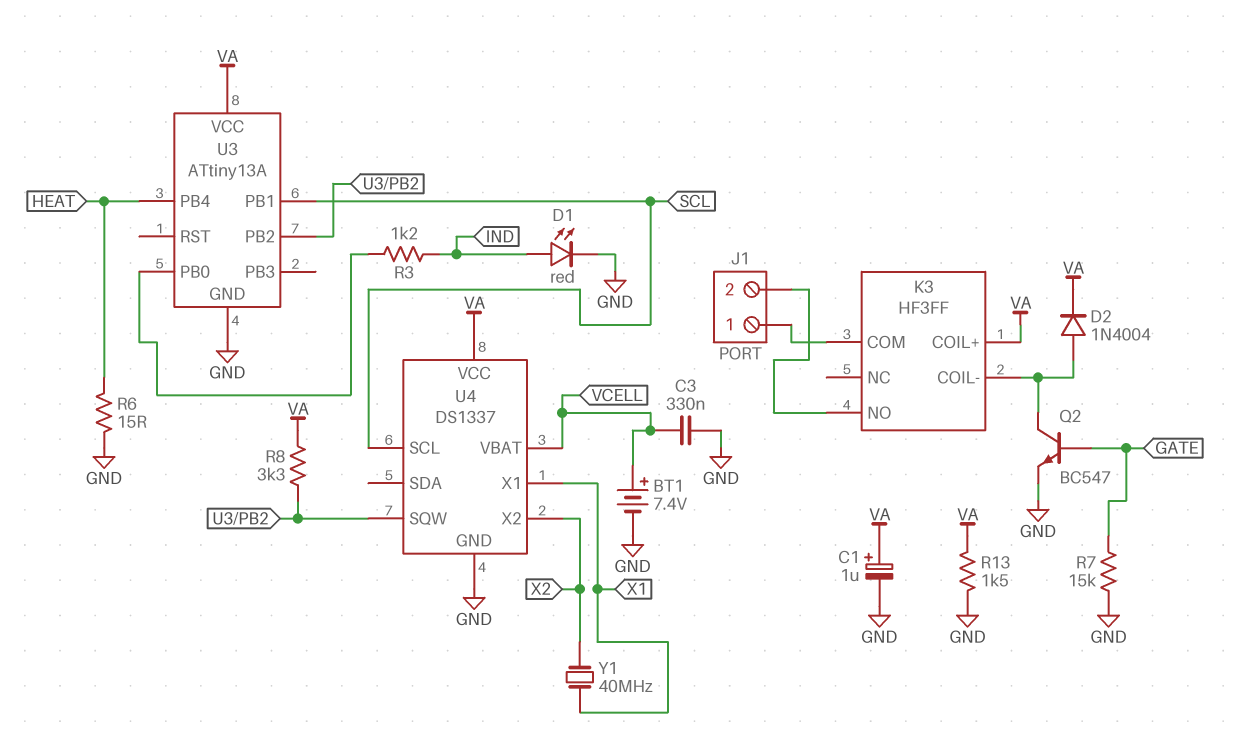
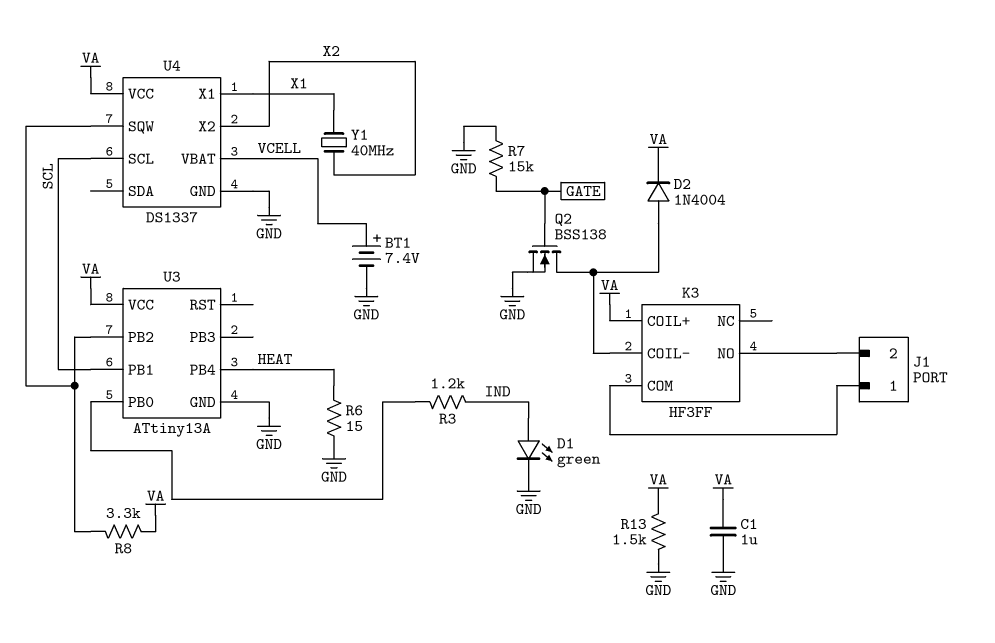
C1: 1uF (plus VA, minus GND) -> 1uF (GND, VA)
C3: 330nF (GND, VCELL) -> none
D1: LED red (A IND, K GND) -> LED green (A IND, K GND)
Q2: NPN BC547 (B GATE, C K3/COIL-, E GND) -> NMOS BSS138 (G GATE, D K3/COIL-, S GND)

